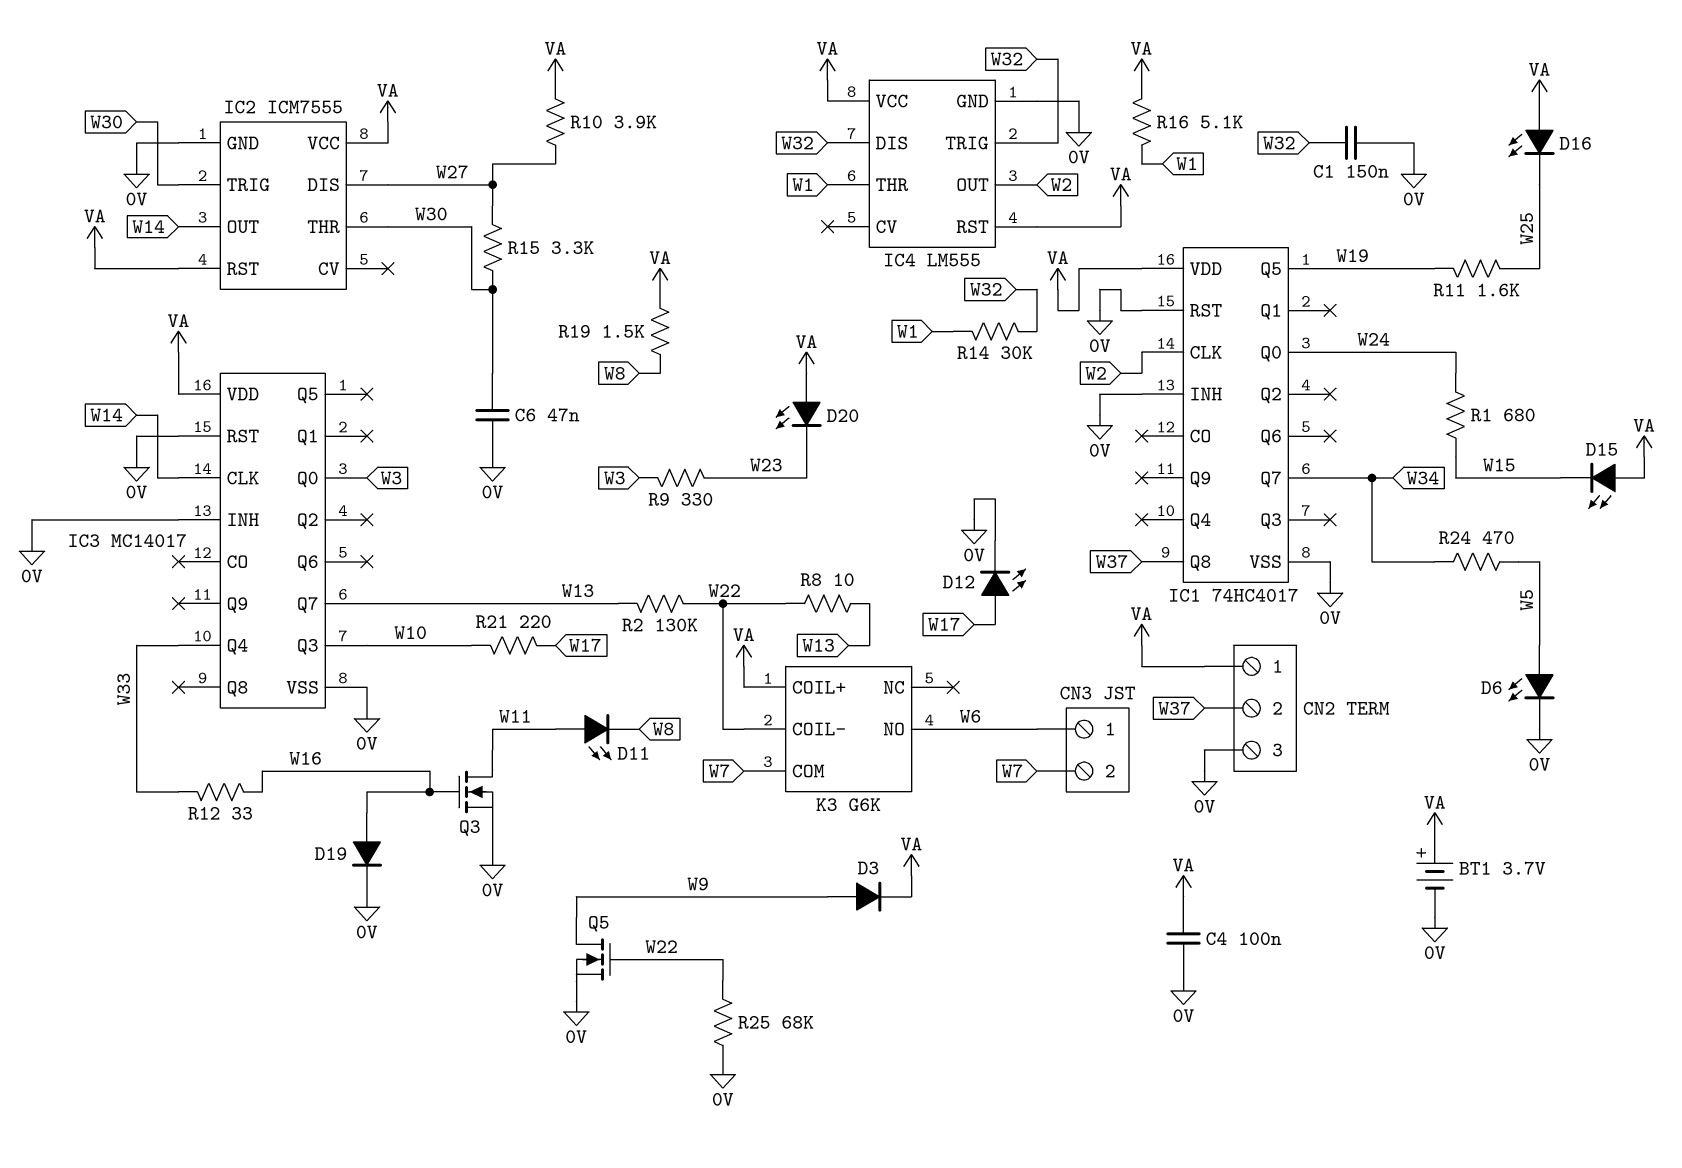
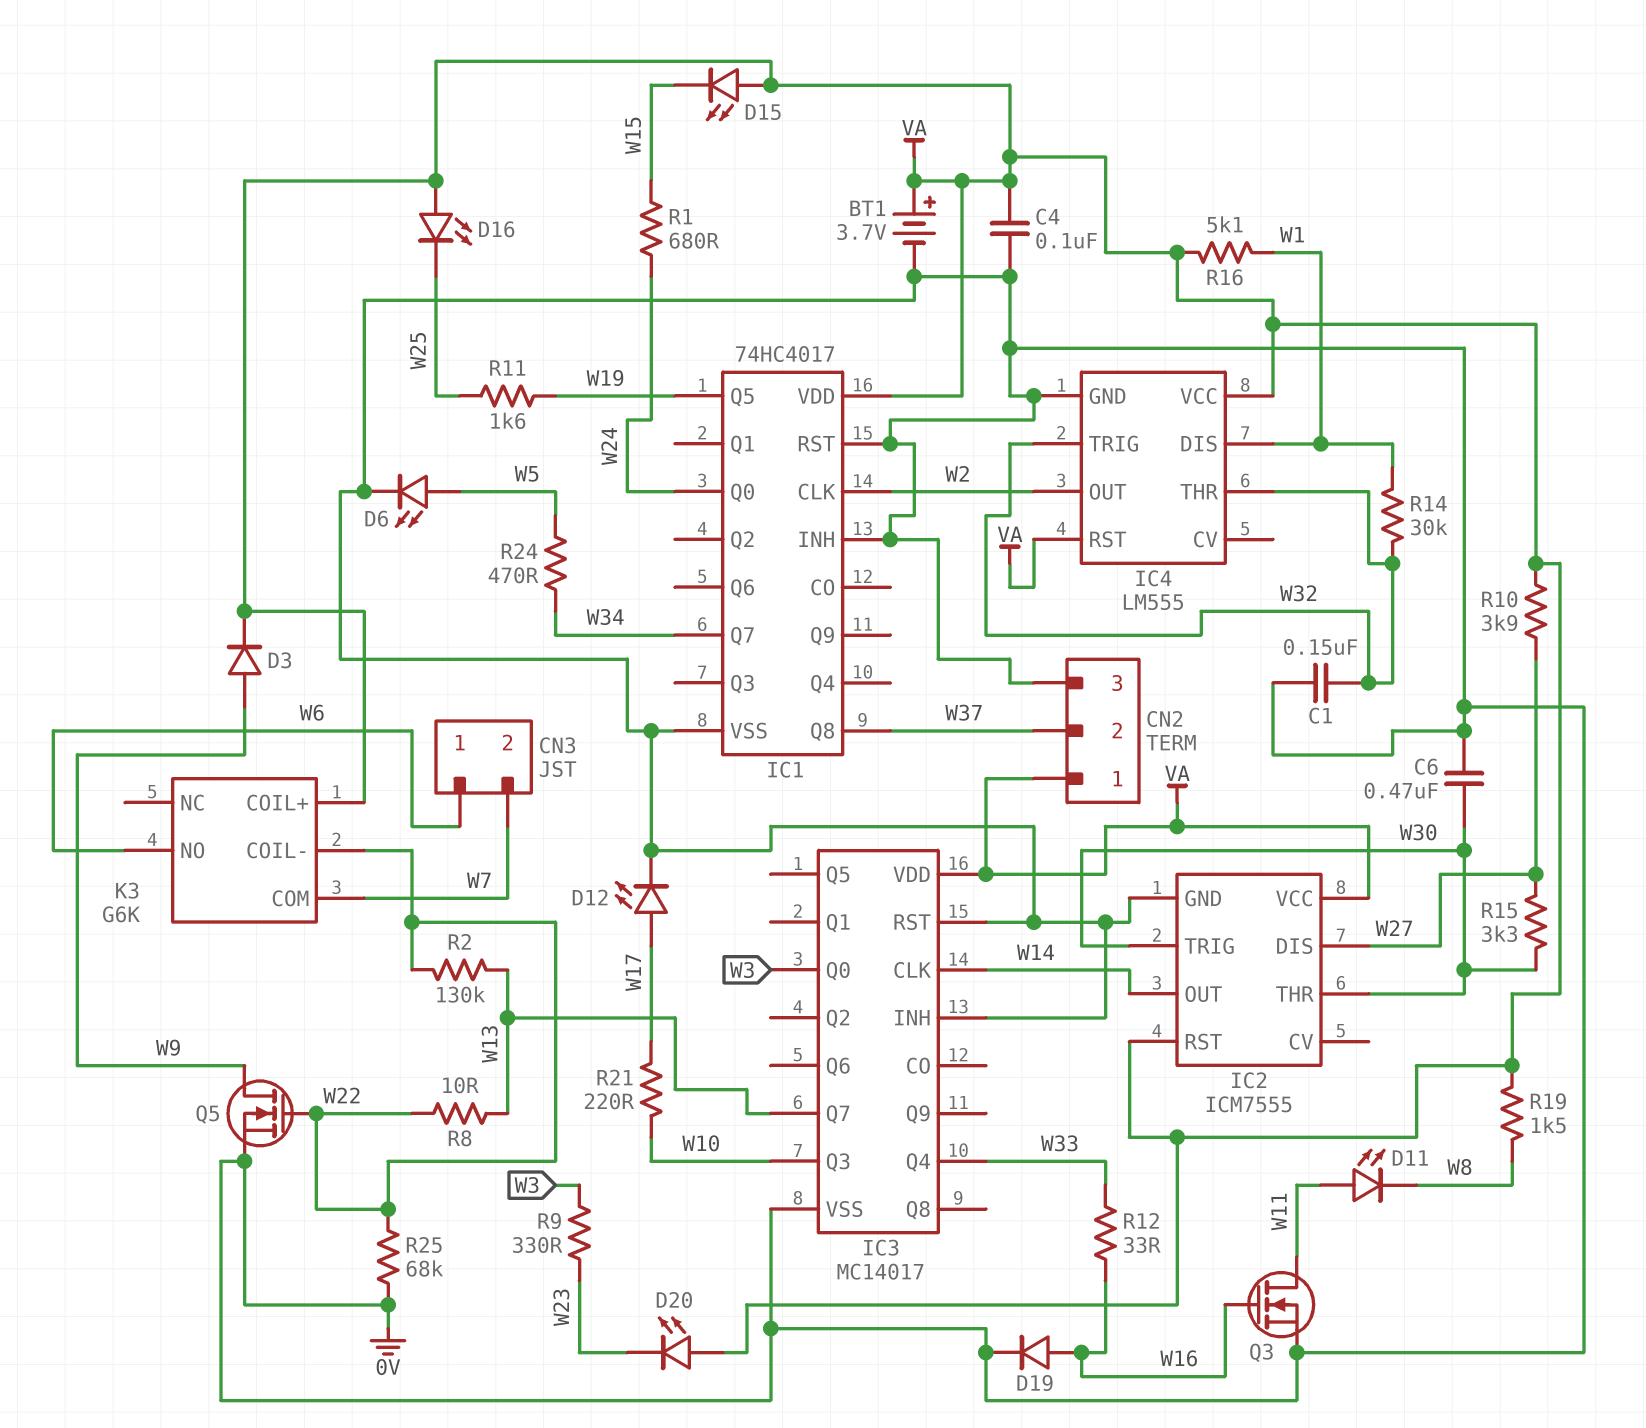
C6: 47nF (0V, W30) -> 470nF (0V, W30)
IC4 pin DIS: W32 -> W1
IC4 pin THR: W1 -> W32

